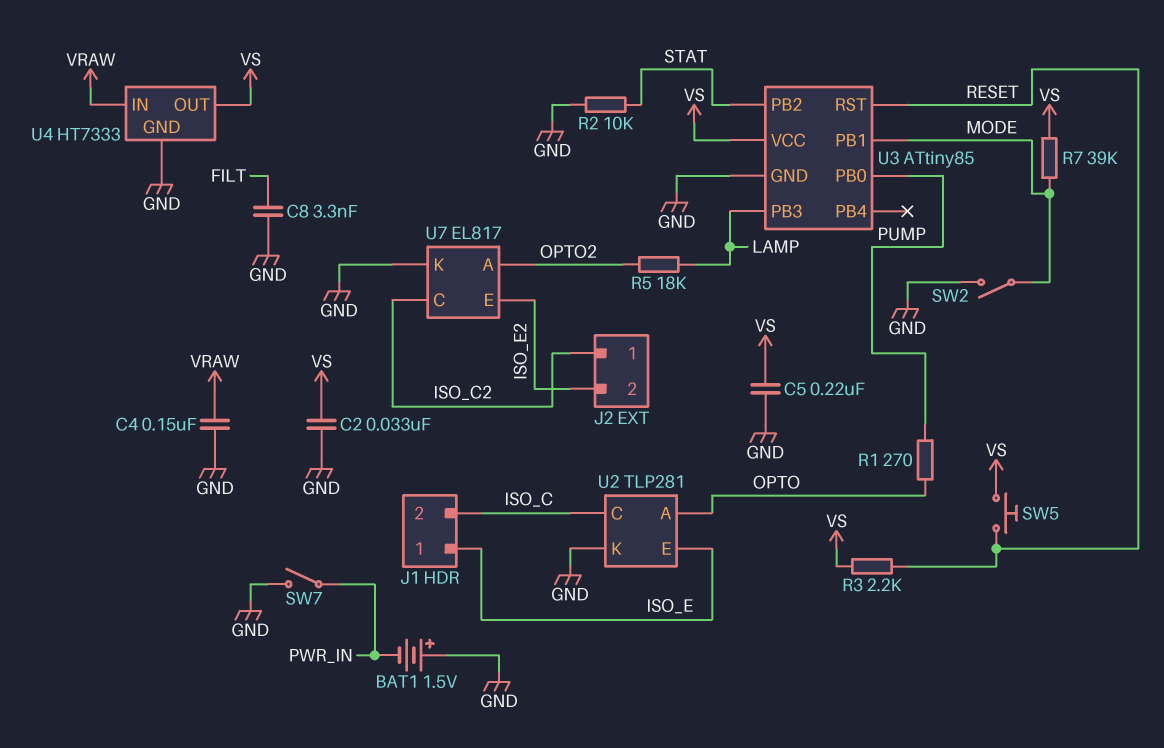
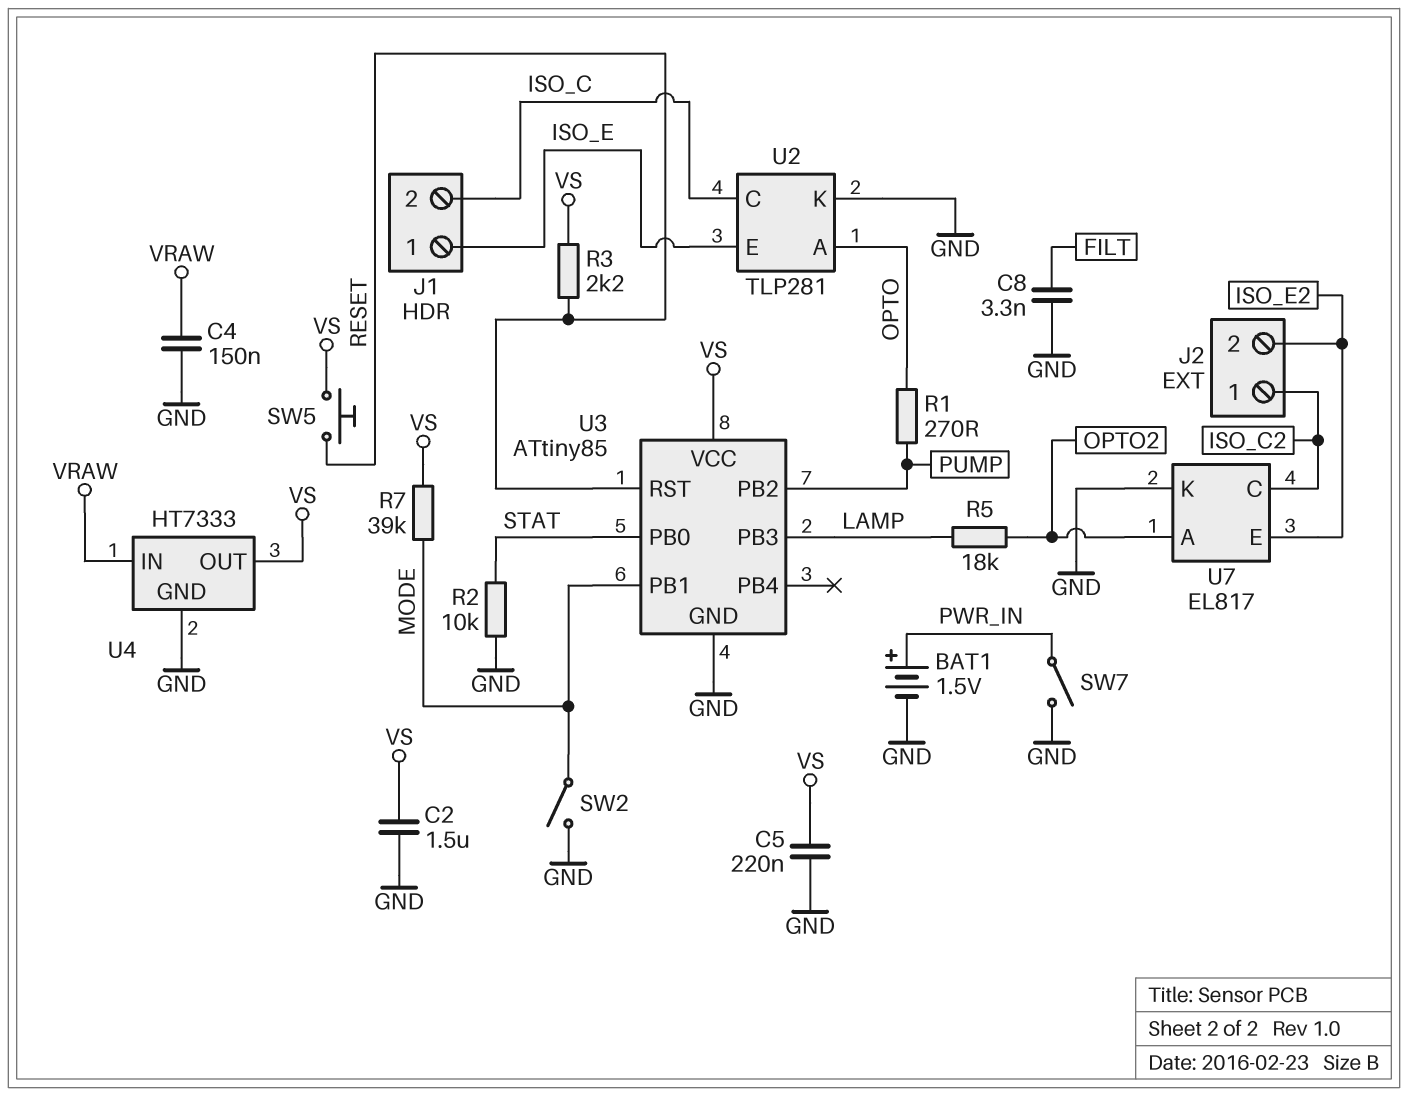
BAT1: 1.5V (plus GND, minus PWR_IN) -> 1.5V (plus PWR_IN, minus GND)
C2: 33nF (GND, VS) -> 1.5uF (GND, VS)
U3 pin PB0: PUMP -> STAT
U3 pin PB2: STAT -> PUMP

